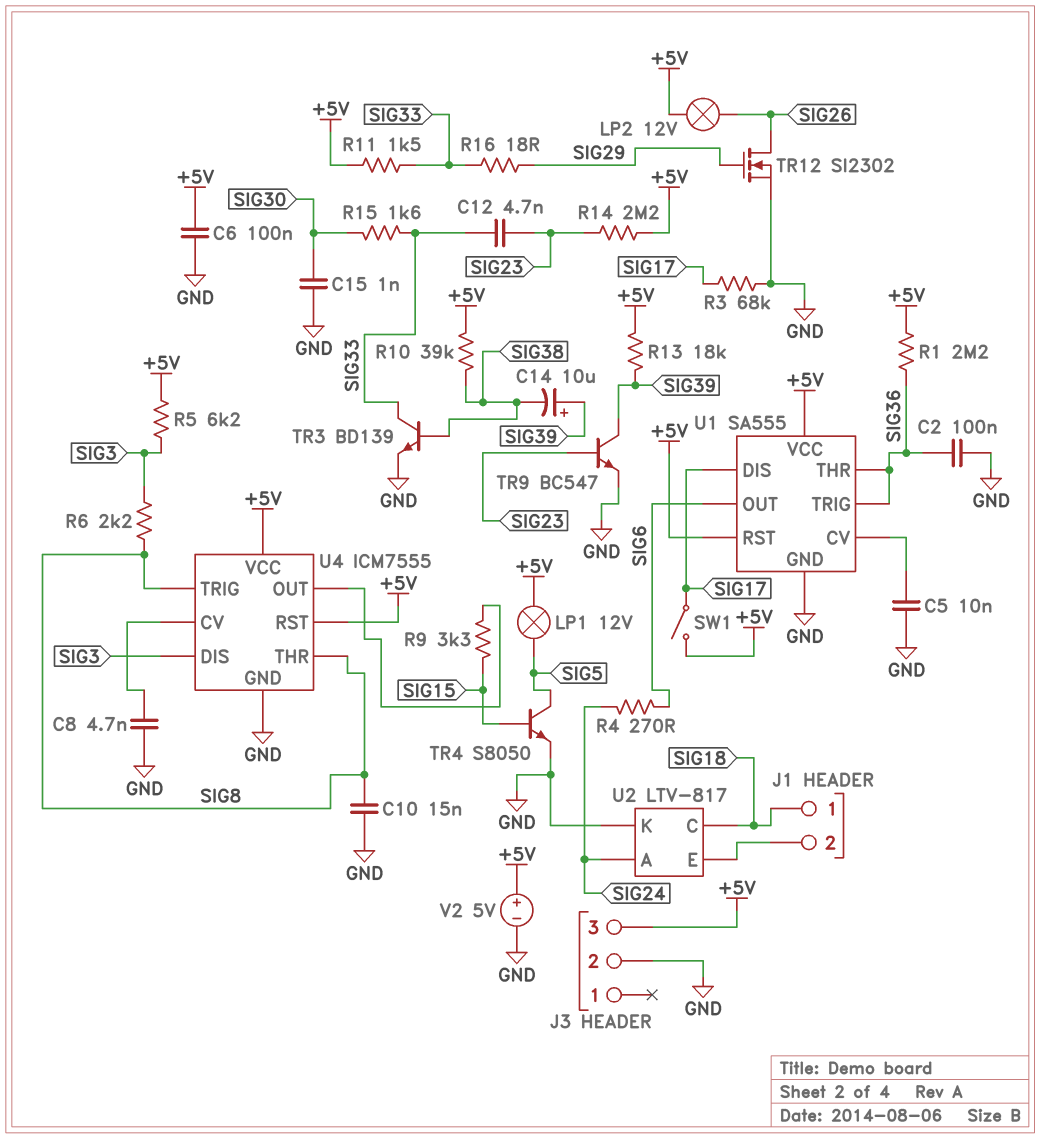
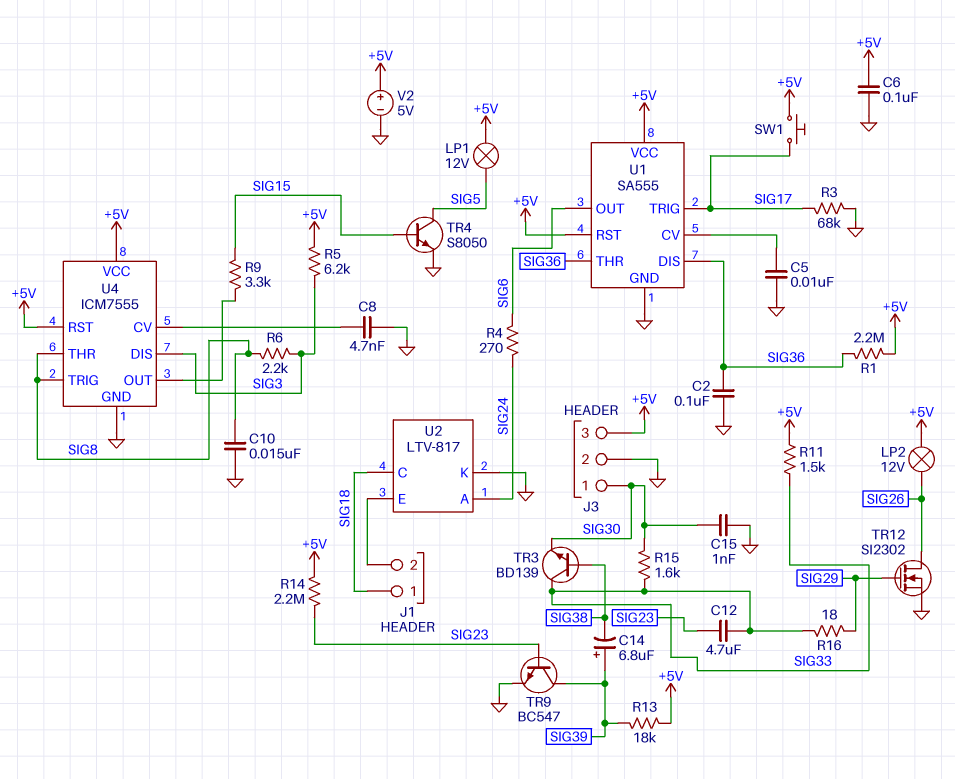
C12: 4.7nF (SIG23, SIG33) -> 4.7uF (SIG23, SIG33)
C14: 10uF (plus SIG39, minus SIG38) -> 6.8uF (plus SIG39, minus SIG38)
J3 pin 1: none -> SIG30
R10: 39k (+5V, SIG38) -> none
SW1: switch (+5V, SIG17) -> button (+5V, SIG17)
TR3: NPN BD139 (B SIG38, C SIG33, E GND) -> NPN BD139 (B SIG38, C SIG33, E SIG30)
U1 pin DIS: SIG17 -> SIG36
U1 pin TRIG: SIG36 -> SIG17

